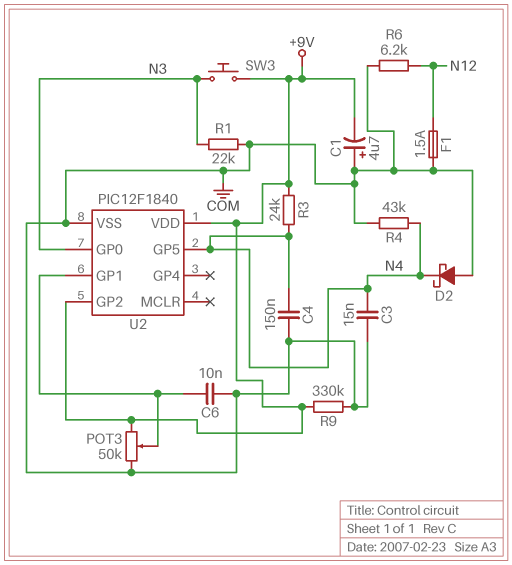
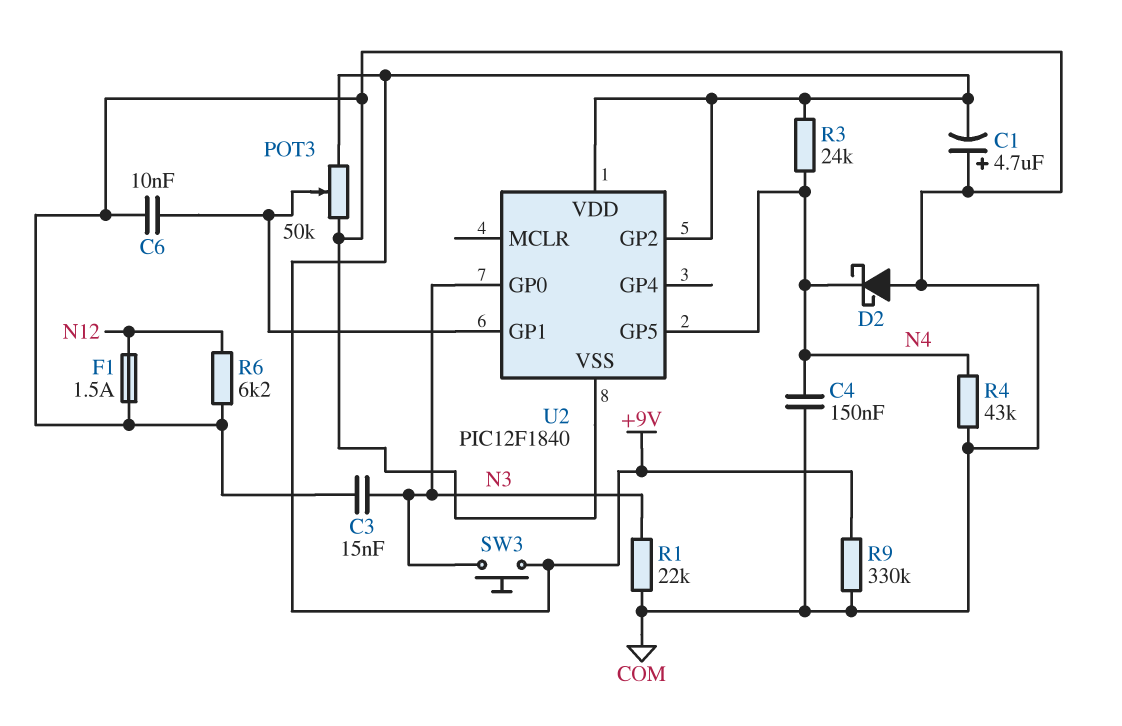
C3: 15nF (COM, N4) -> 15nF (COM, N3)

